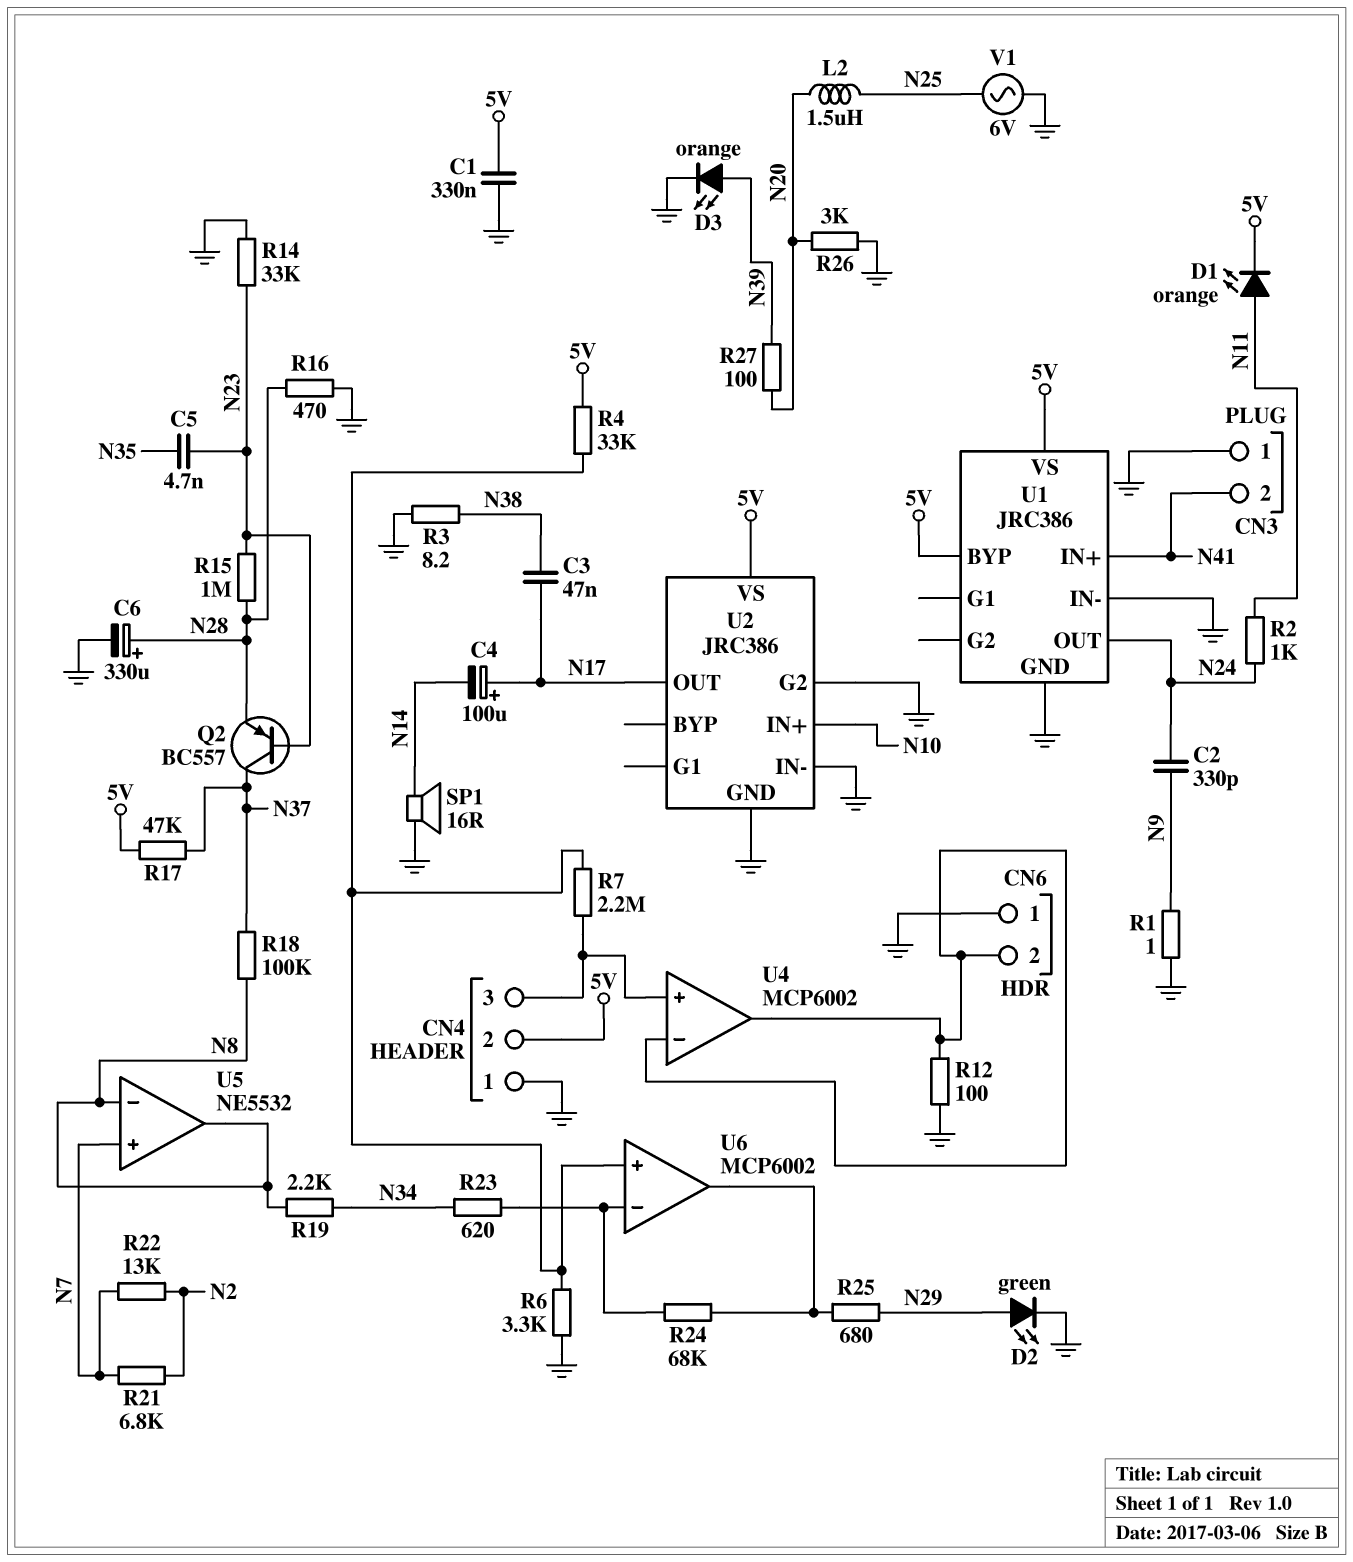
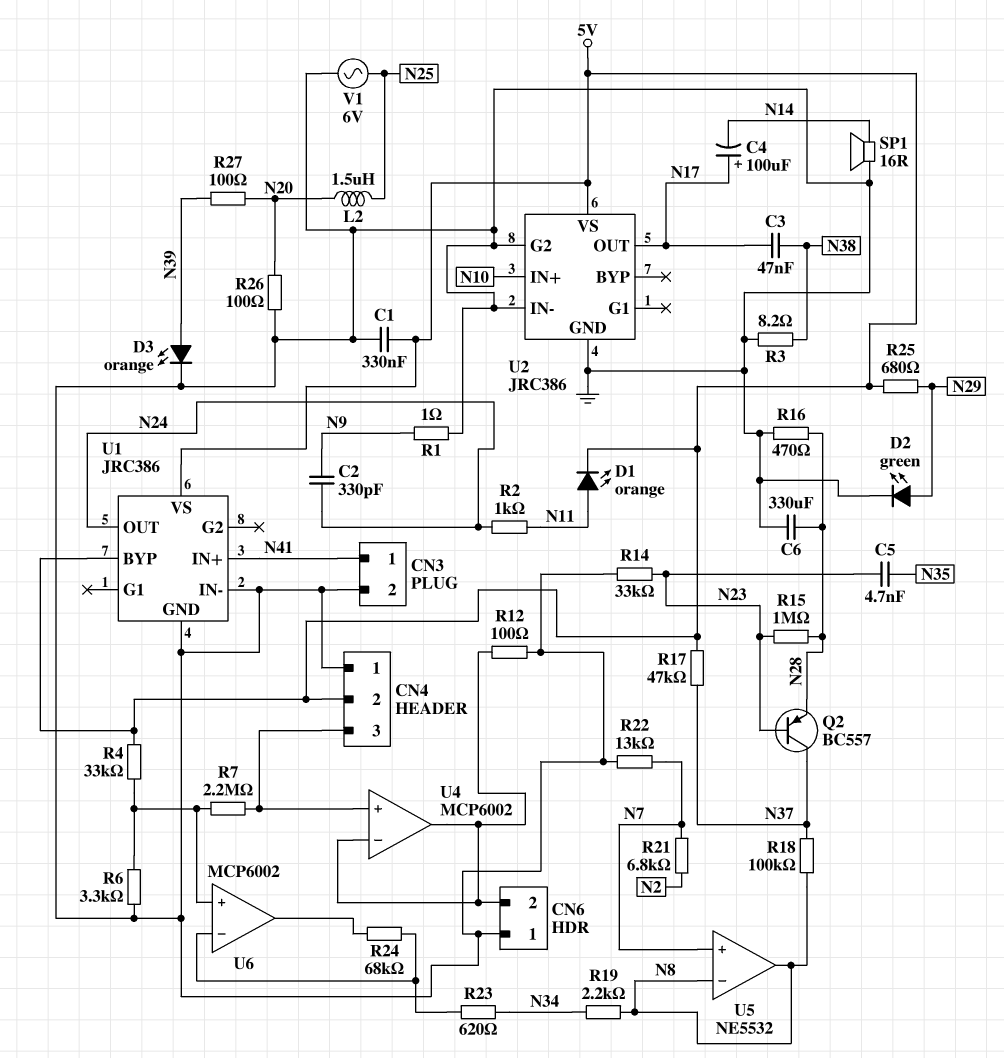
C6: 330uF (plus N28, minus GND) -> 330uF (GND, N28)
CN3 pin 1: GND -> N41
CN3 pin 2: N41 -> GND
R22: 13k (N2, N7) -> 13k (GND, N7)
R25: 680 (N29, U6/out) -> 680 (5V, N29)
R26: 3k (GND, N20) -> 100 (GND, N20)

